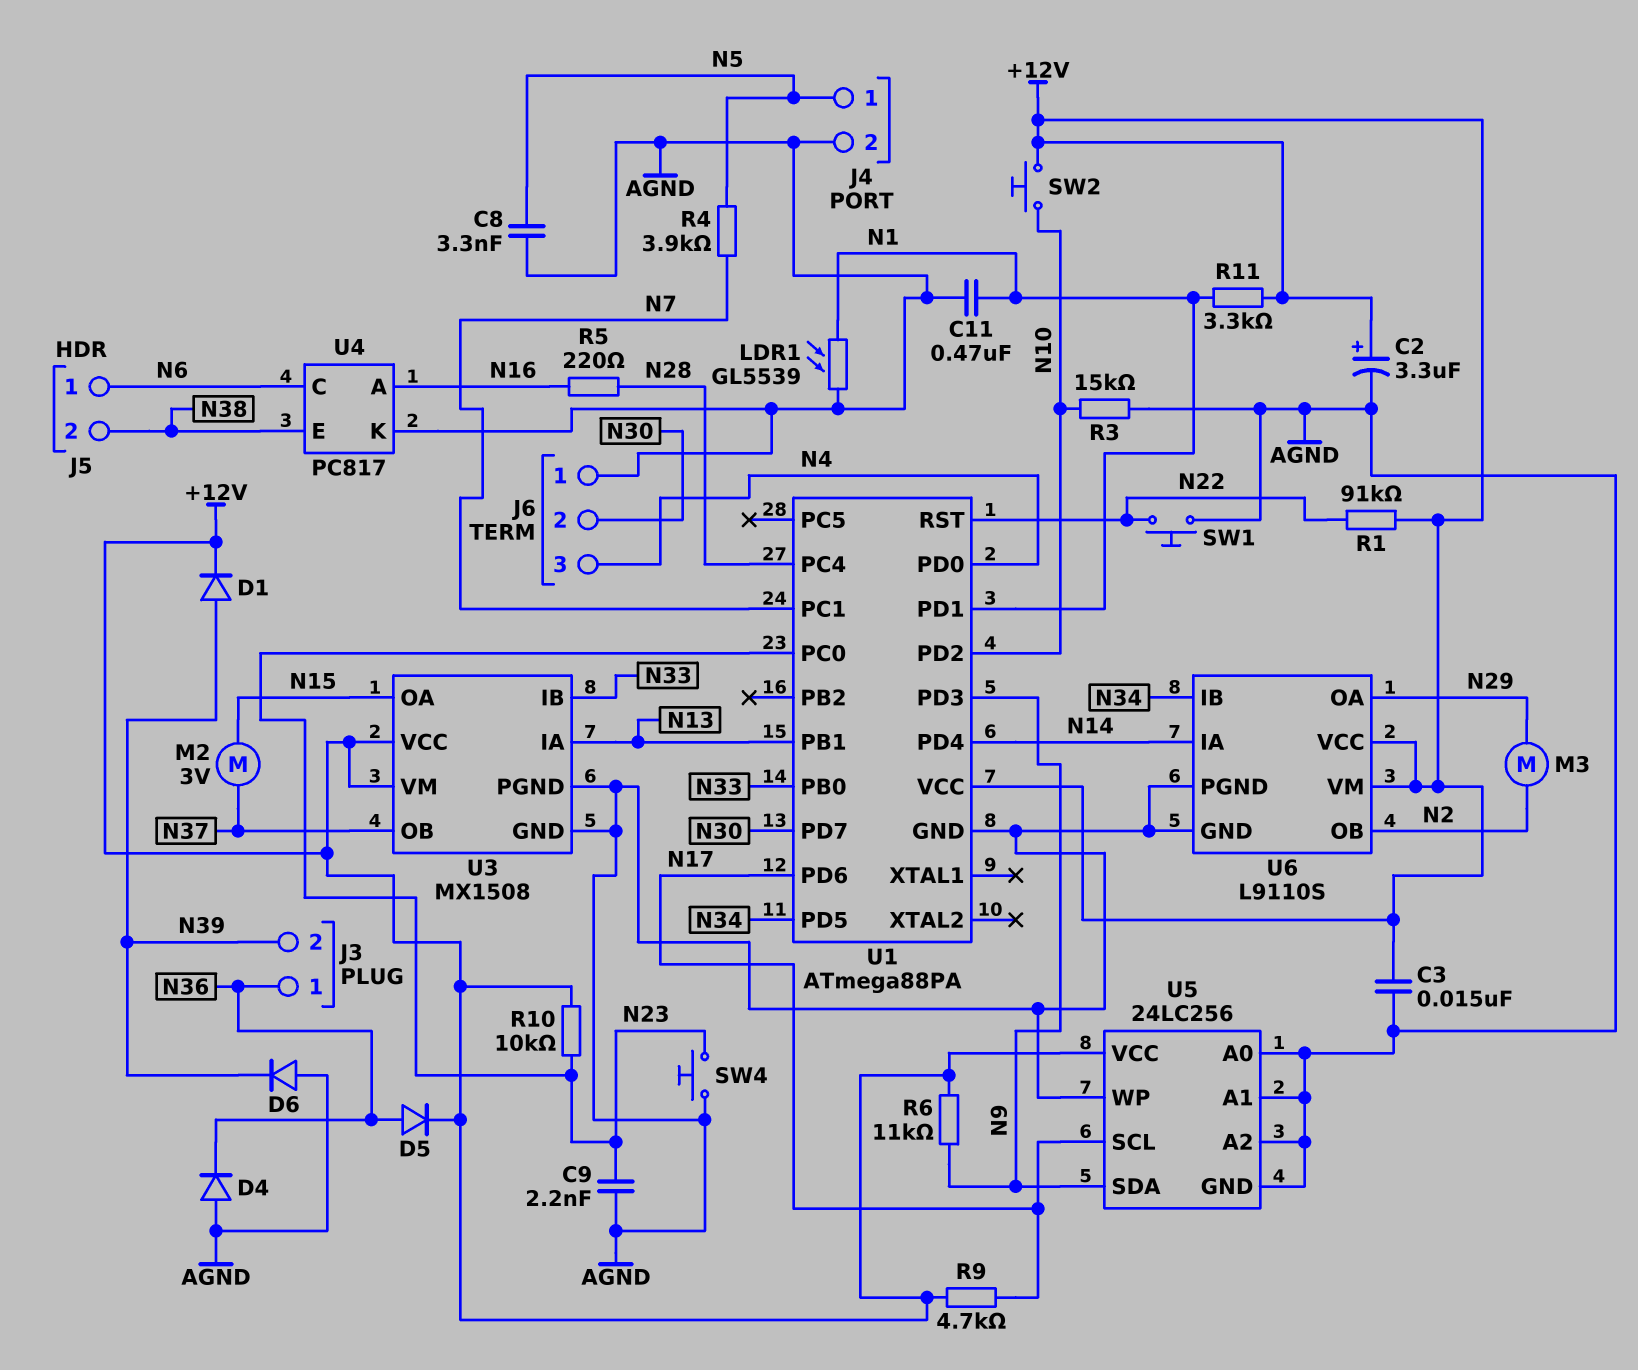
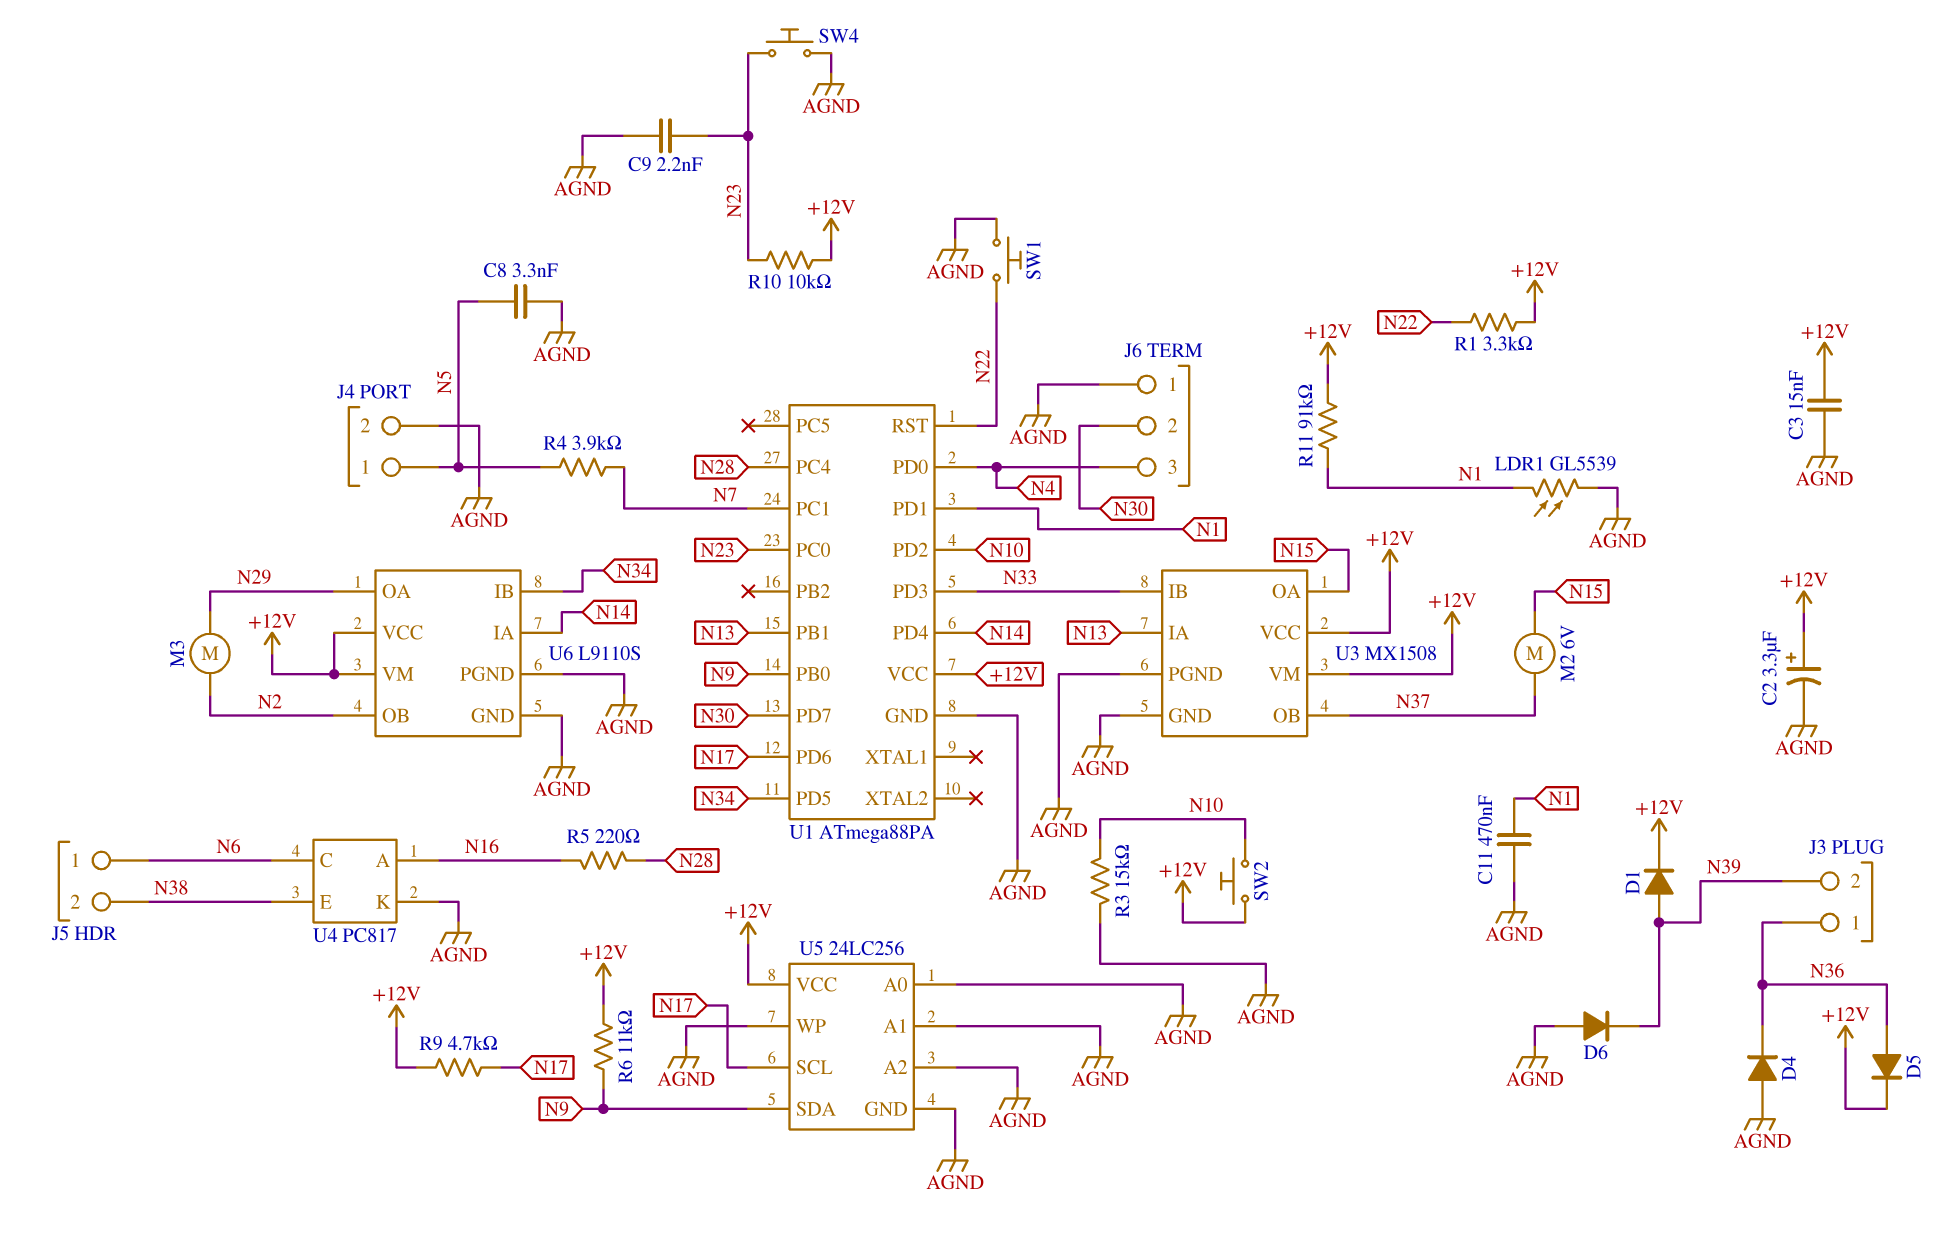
M2: motor 3V (N15, N37) -> motor 6V (N15, N37)
R1: 91k (+12V, N22) -> 3.3k (+12V, N22)
R11: 3.3k (+12V, N1) -> 91k (+12V, N1)
U1 pin PB0: N33 -> N9
U1 pin PD3: N9 -> N33

